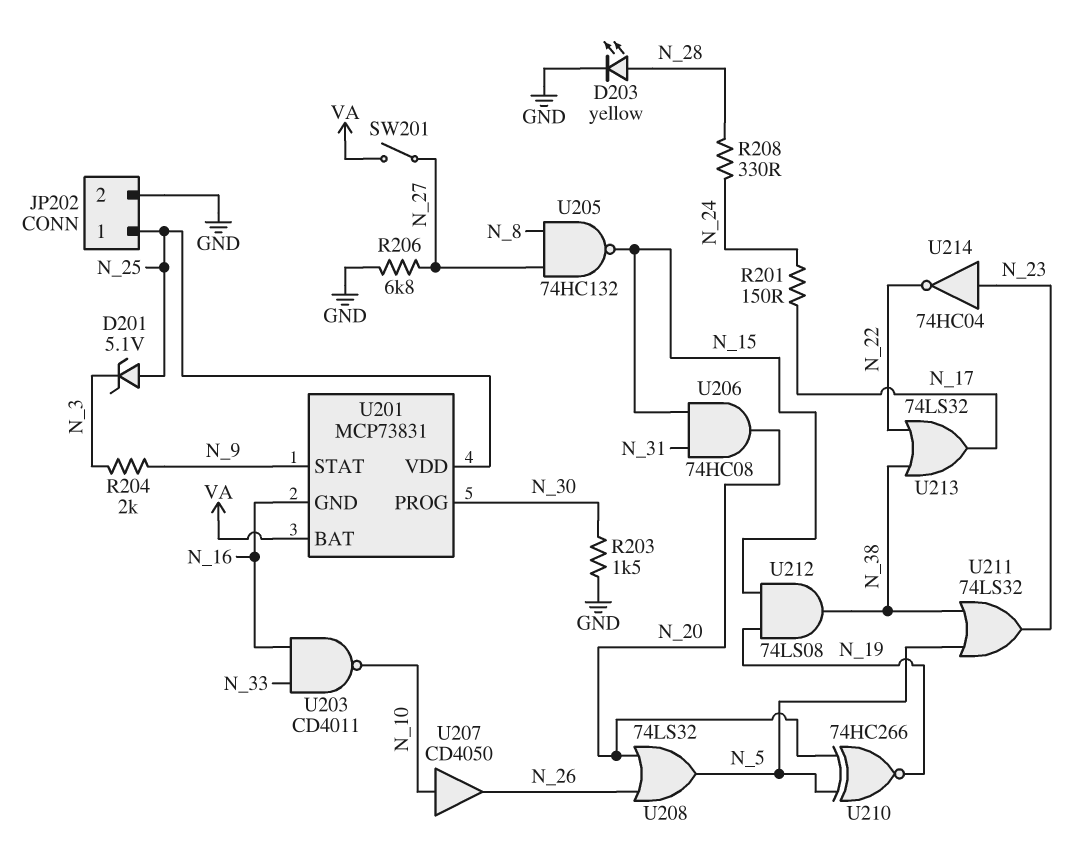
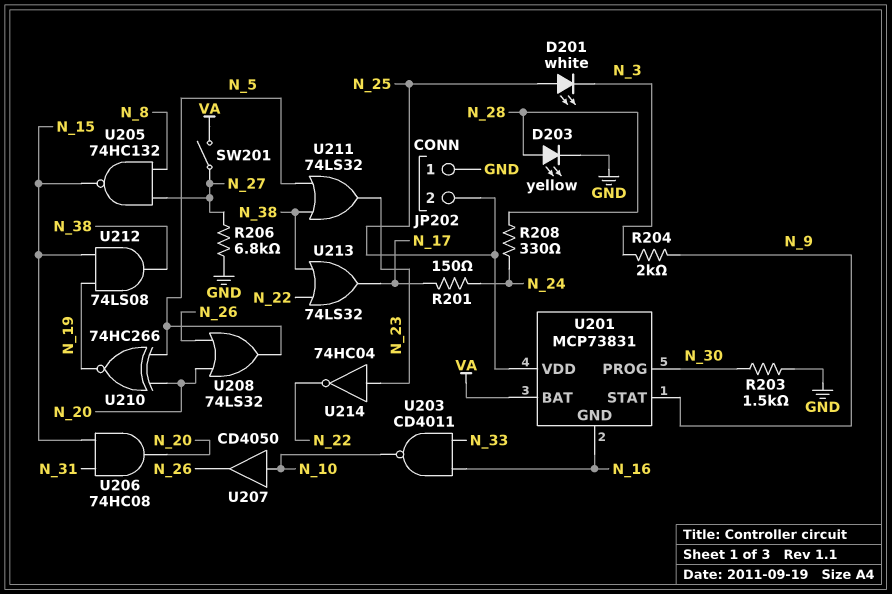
D201: zener 5.1V (A N_25, K N_3) -> LED white (A N_25, K N_3)
JP202 pin 1: N_25 -> GND
JP202 pin 2: GND -> N_25

